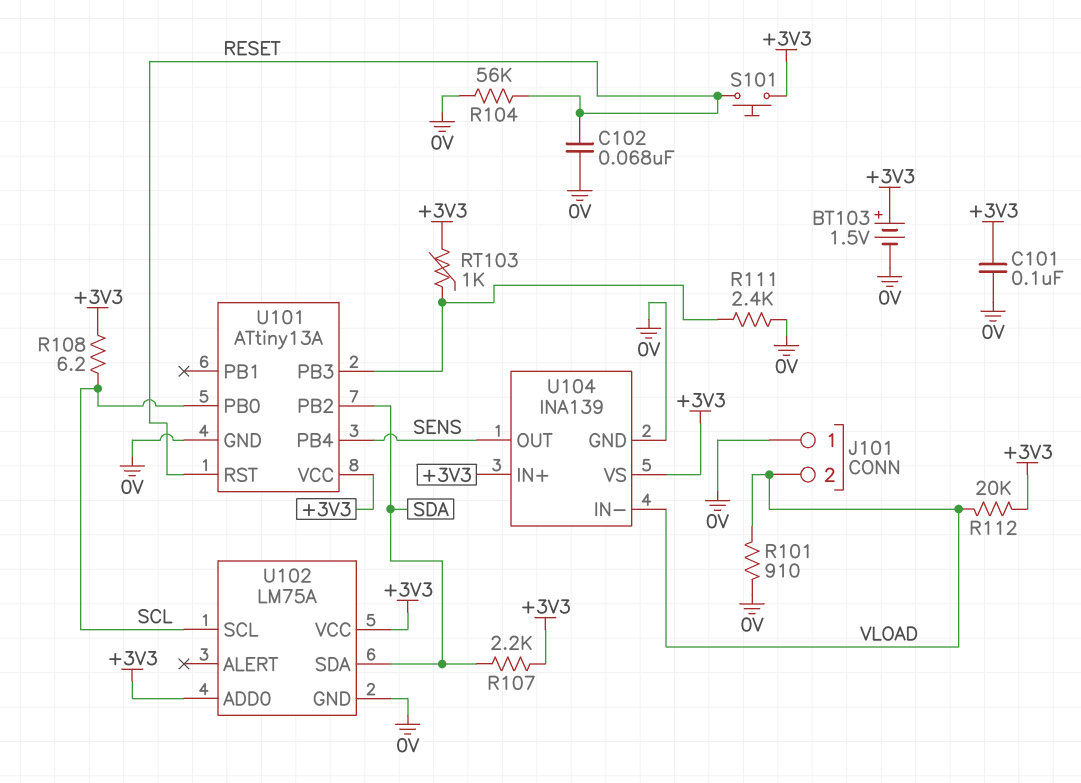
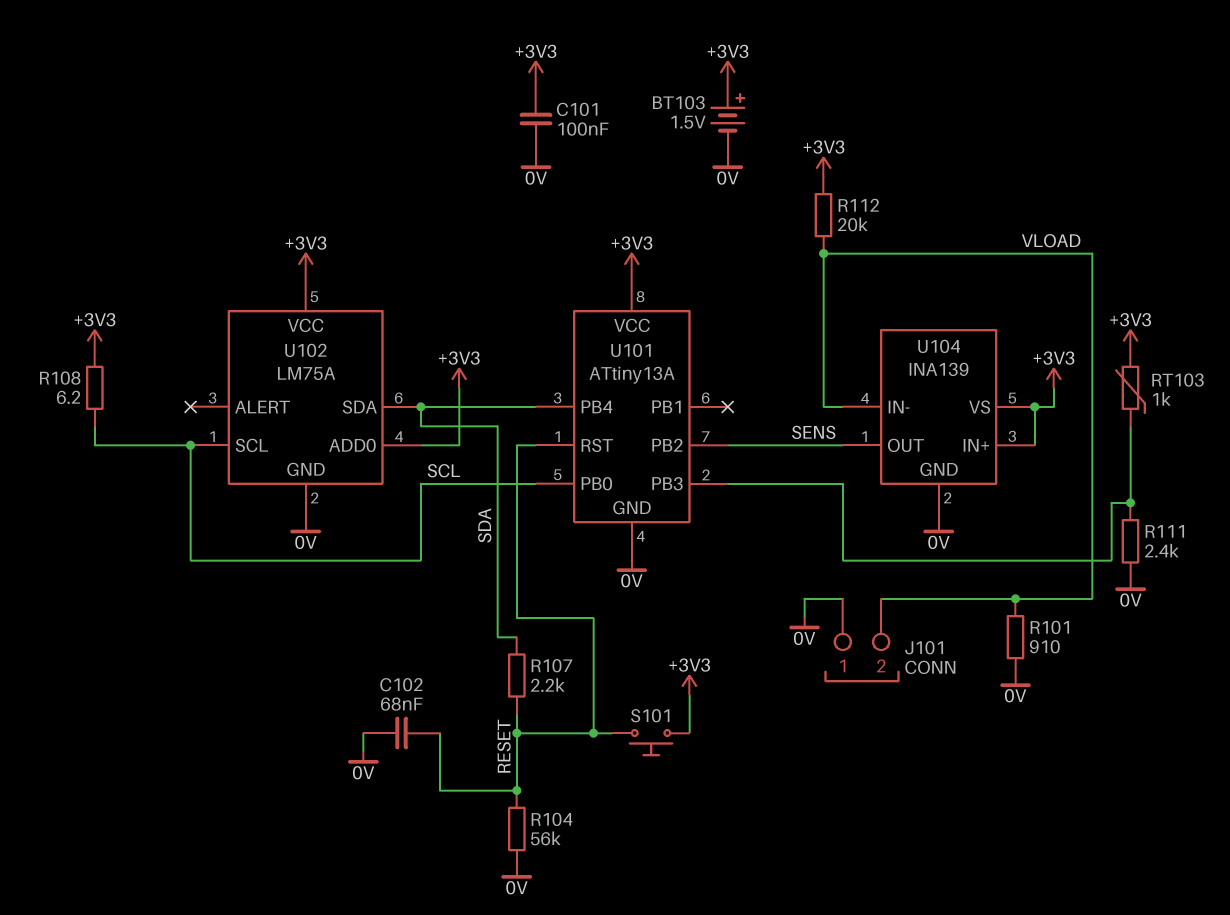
R107: 2.2k (+3V3, SDA) -> 2.2k (RESET, SDA)
U101 pin PB2: SDA -> SENS
U101 pin PB4: SENS -> SDA

